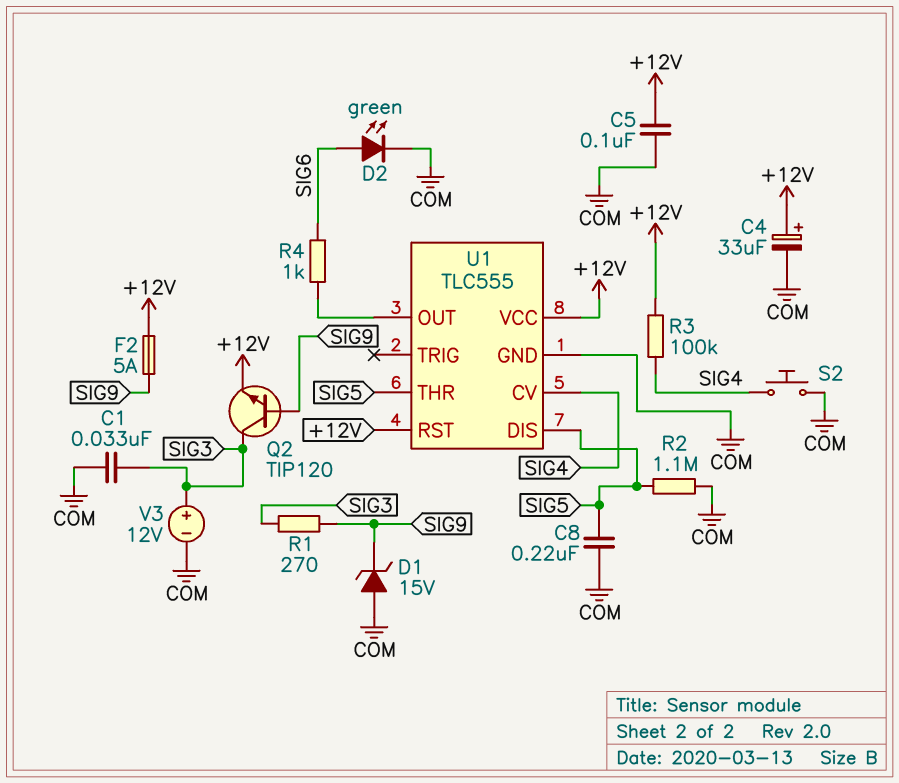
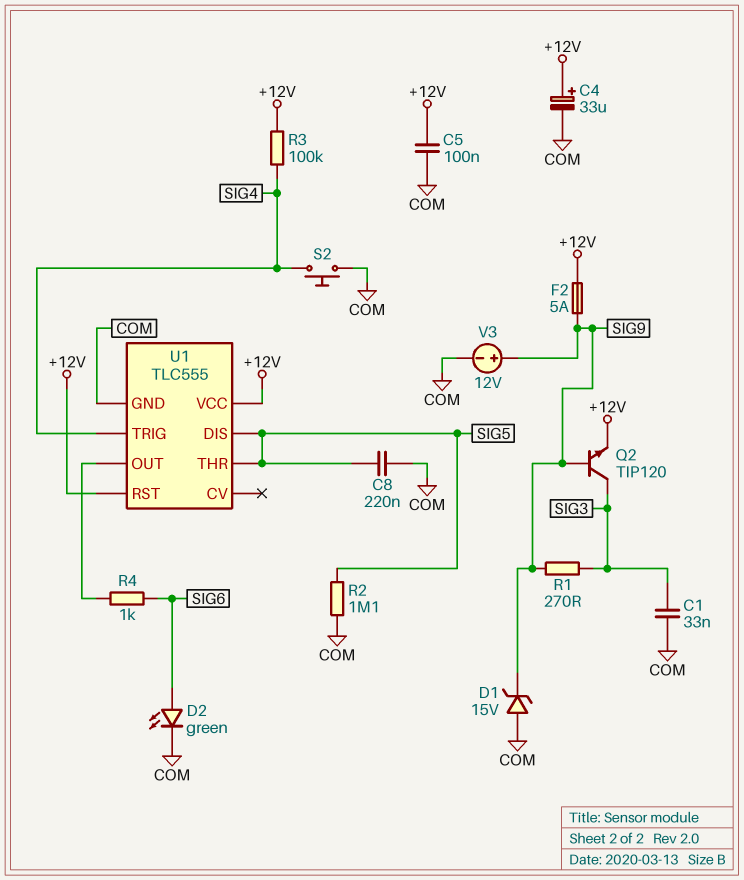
U1 pin CV: SIG4 -> none
U1 pin TRIG: none -> SIG4
V3: 12V (plus SIG3, minus COM) -> 12V (plus SIG9, minus COM)

